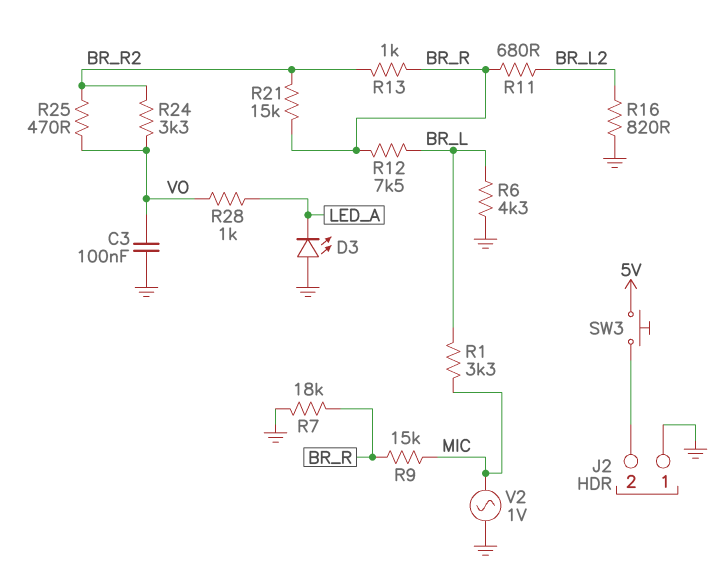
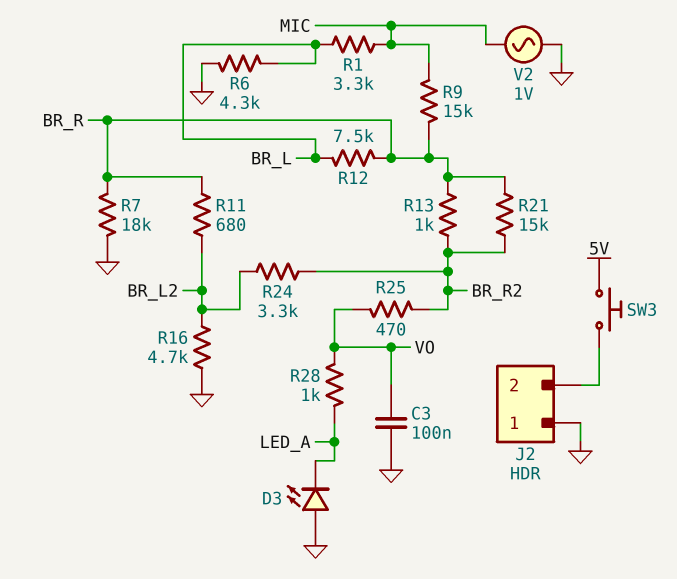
R16: 820 (BR_L2, GND) -> 4.7k (BR_L2, GND)
R24: 3.3k (BR_R2, VO) -> 3.3k (BR_L2, BR_R2)

